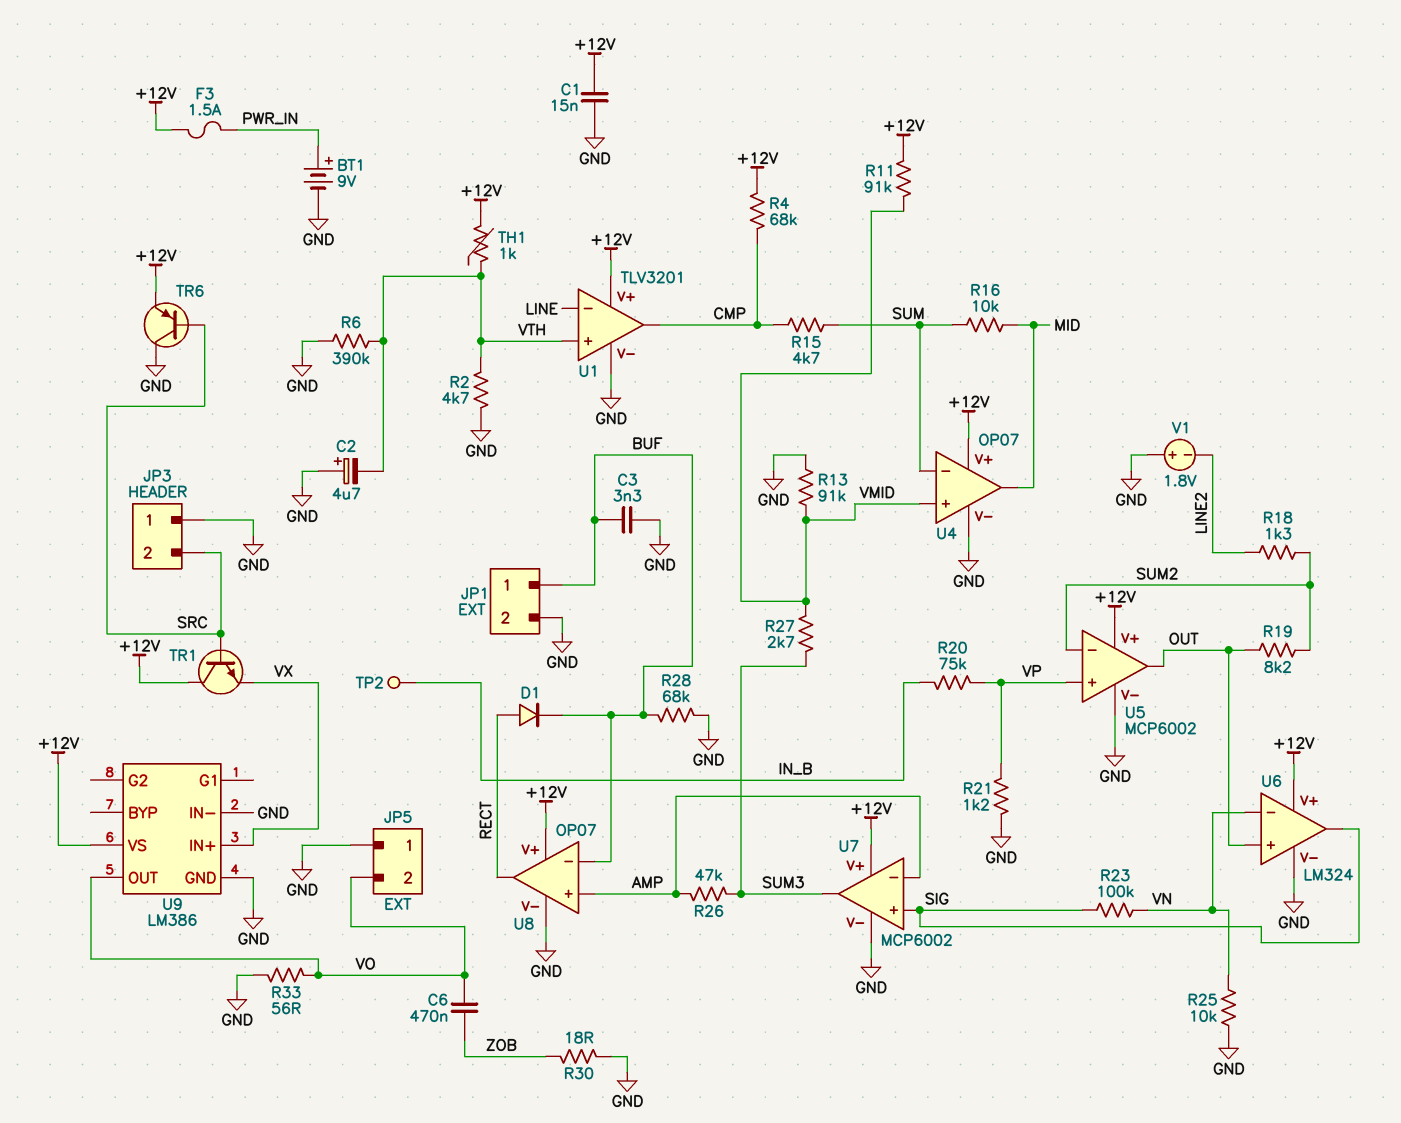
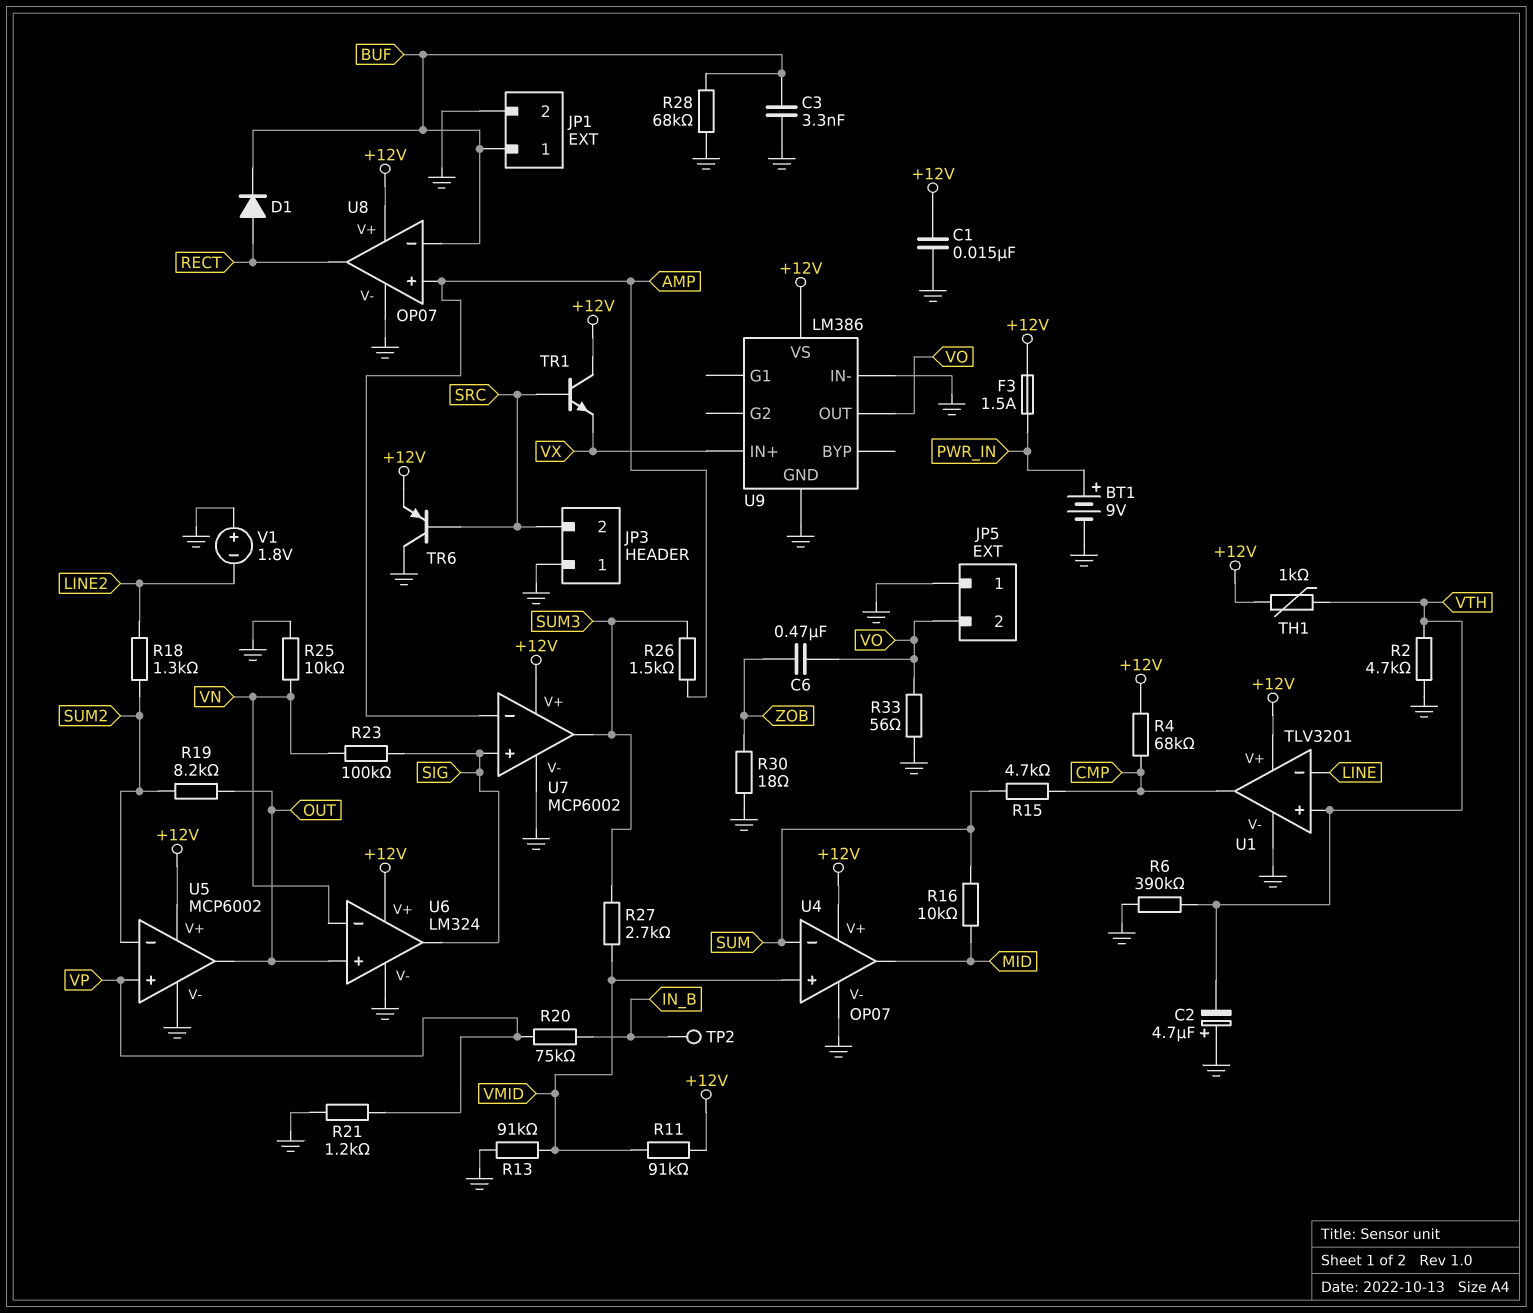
R26: 47k (AMP, SUM3) -> 1.5k (AMP, SUM3)

